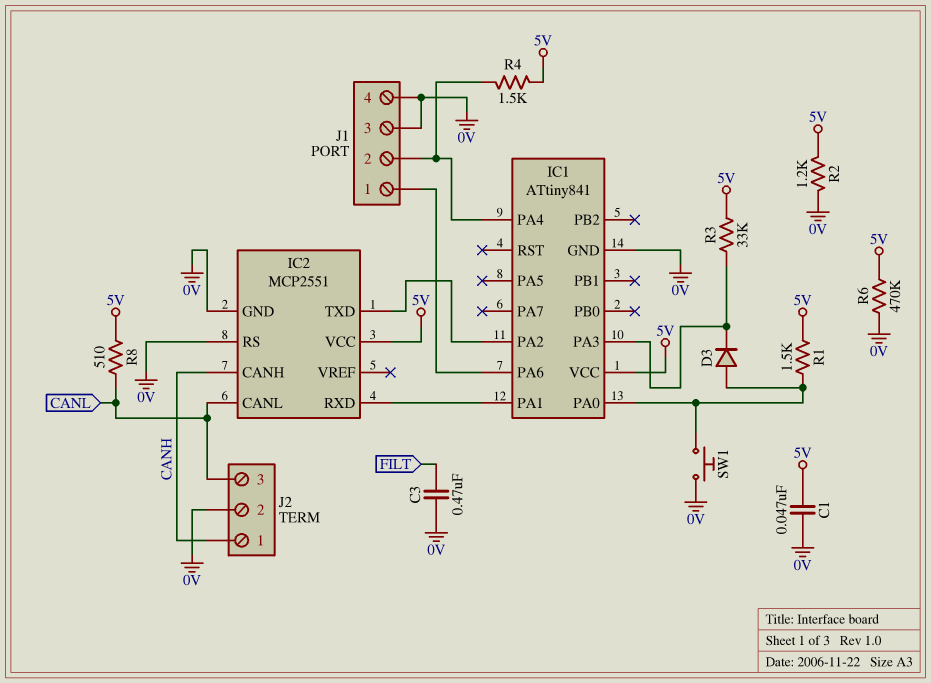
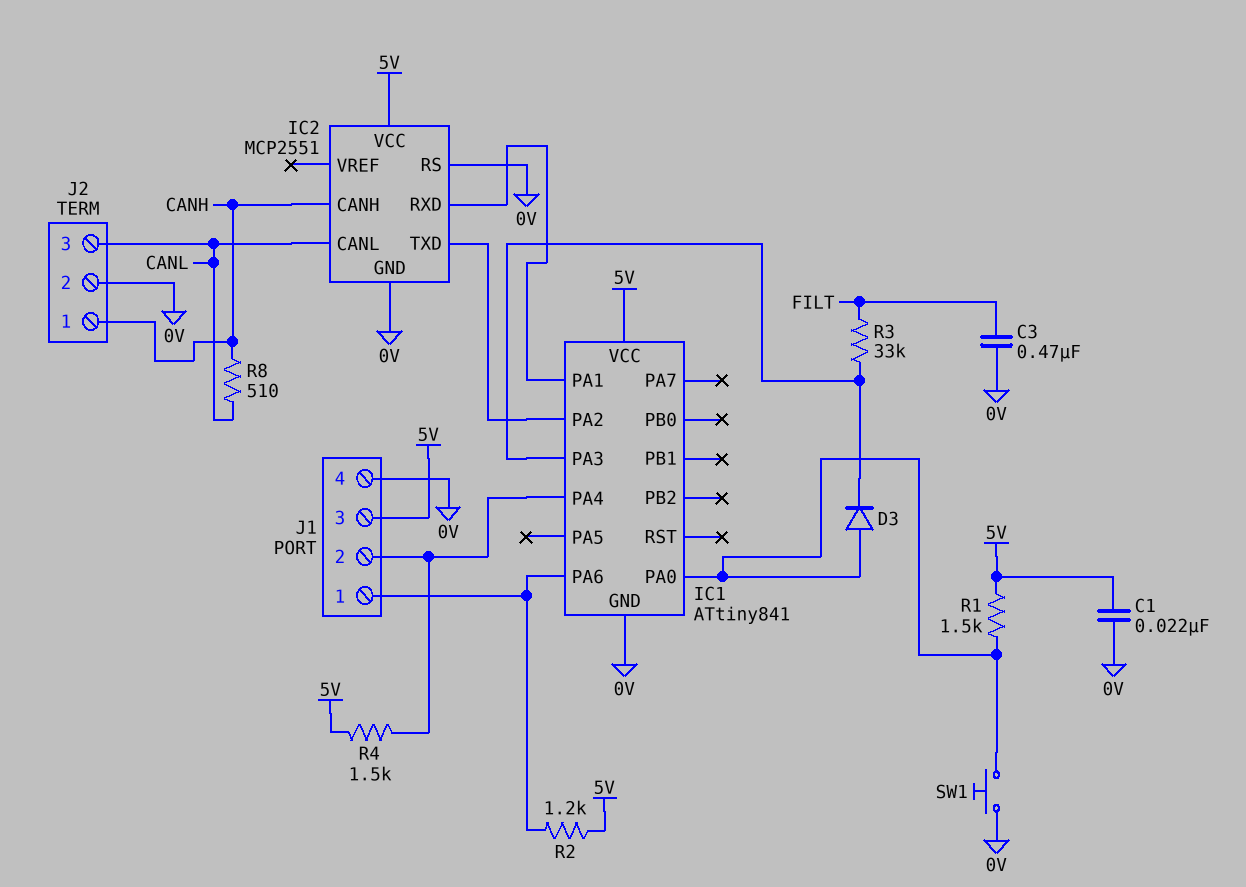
C1: 47nF (0V, 5V) -> 22nF (0V, 5V)
J1 pin 3: 0V -> 5V
R2: 1.2k (0V, 5V) -> 1.2k (5V, IC1/PA6)
R3: 33k (5V, IC1/PA3) -> 33k (FILT, IC1/PA3)
R6: 470k (0V, 5V) -> none
R8: 510 (5V, CANL) -> 510 (CANH, CANL)

